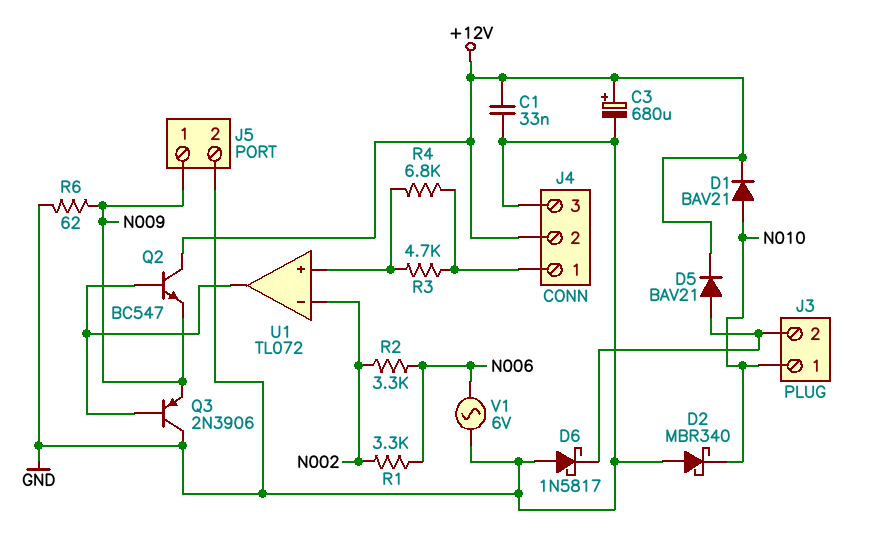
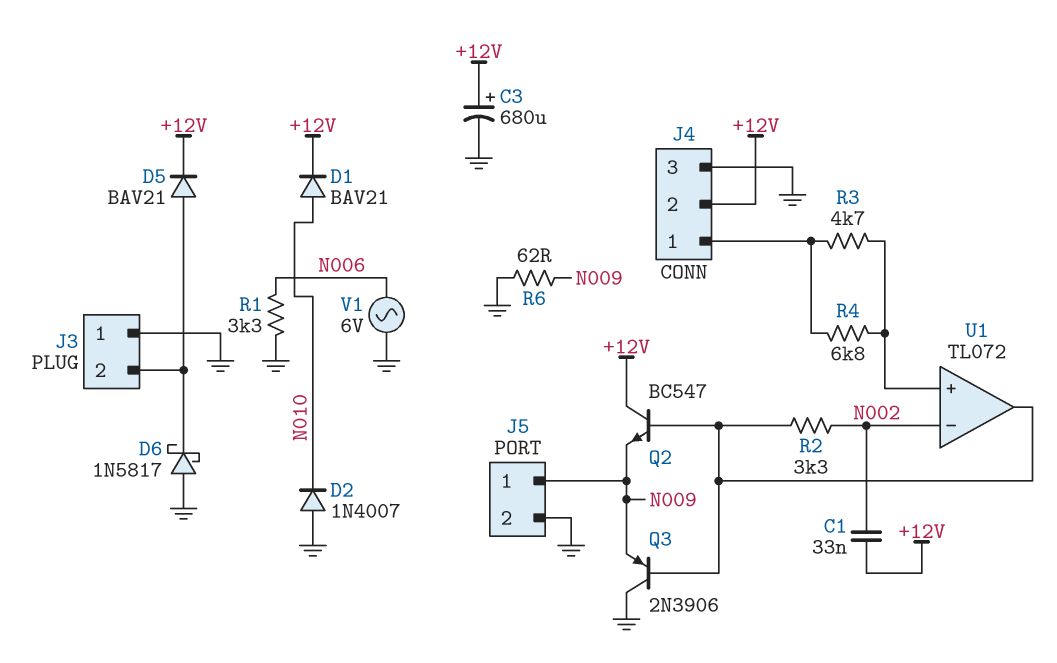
C1: 33nF (+12V, GND) -> 33nF (+12V, N002)
D2: schottky MBR340 (A GND, K N010) -> diode 1N4007 (A GND, K N010)
J3 pin 1: N010 -> GND
R1: 3.3k (N002, N006) -> 3.3k (GND, N006)
R2: 3.3k (N002, N006) -> 3.3k (N002, U1/out)

